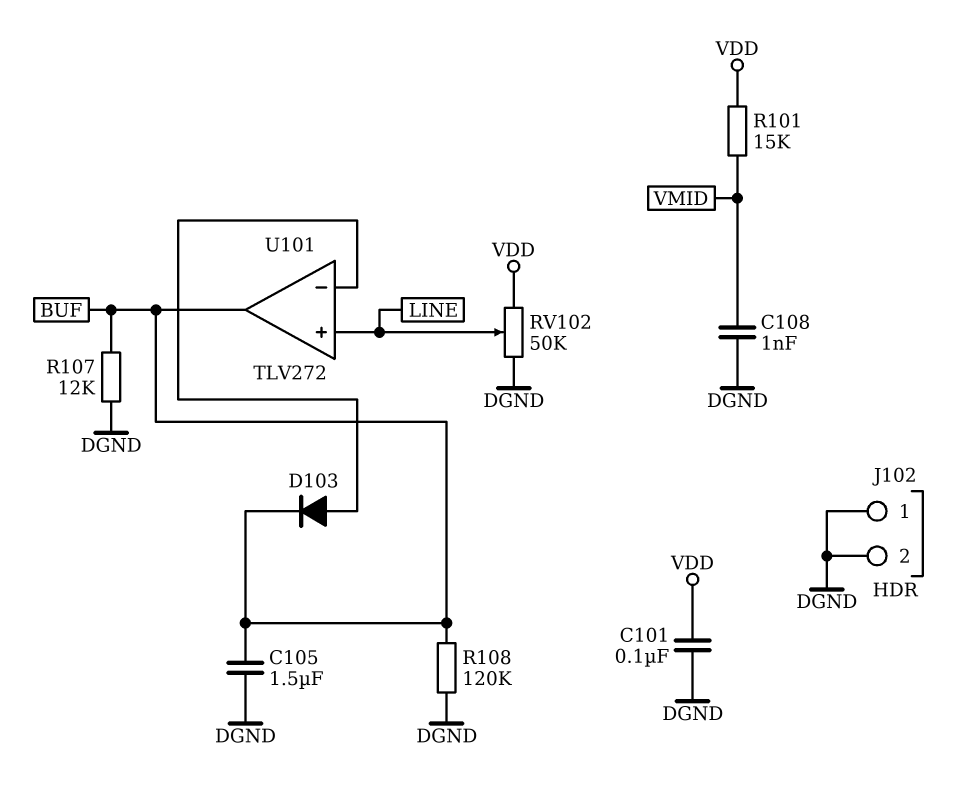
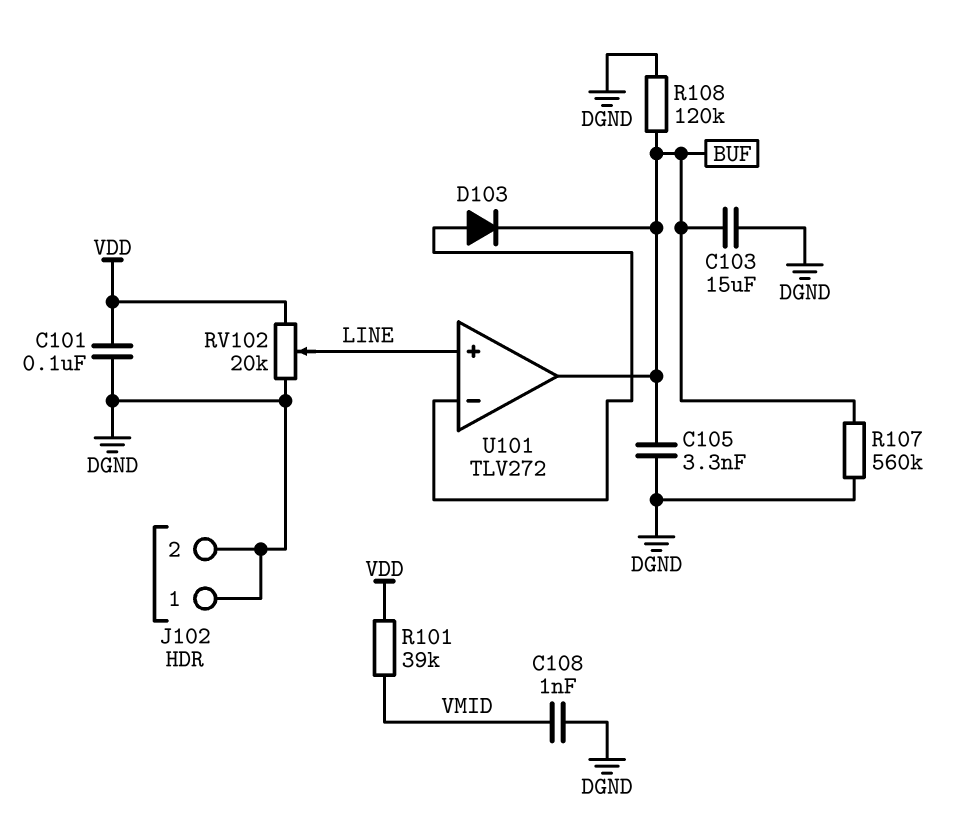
C103: none -> 15uF (BUF, DGND)
C105: 1.5uF (BUF, DGND) -> 3.3nF (BUF, DGND)
R101: 15k (VDD, VMID) -> 39k (VDD, VMID)
R107: 12k (BUF, DGND) -> 560k (BUF, DGND)
RV102: 50k (DGND, VDD, wiper LINE) -> 20k (DGND, VDD, wiper LINE)

